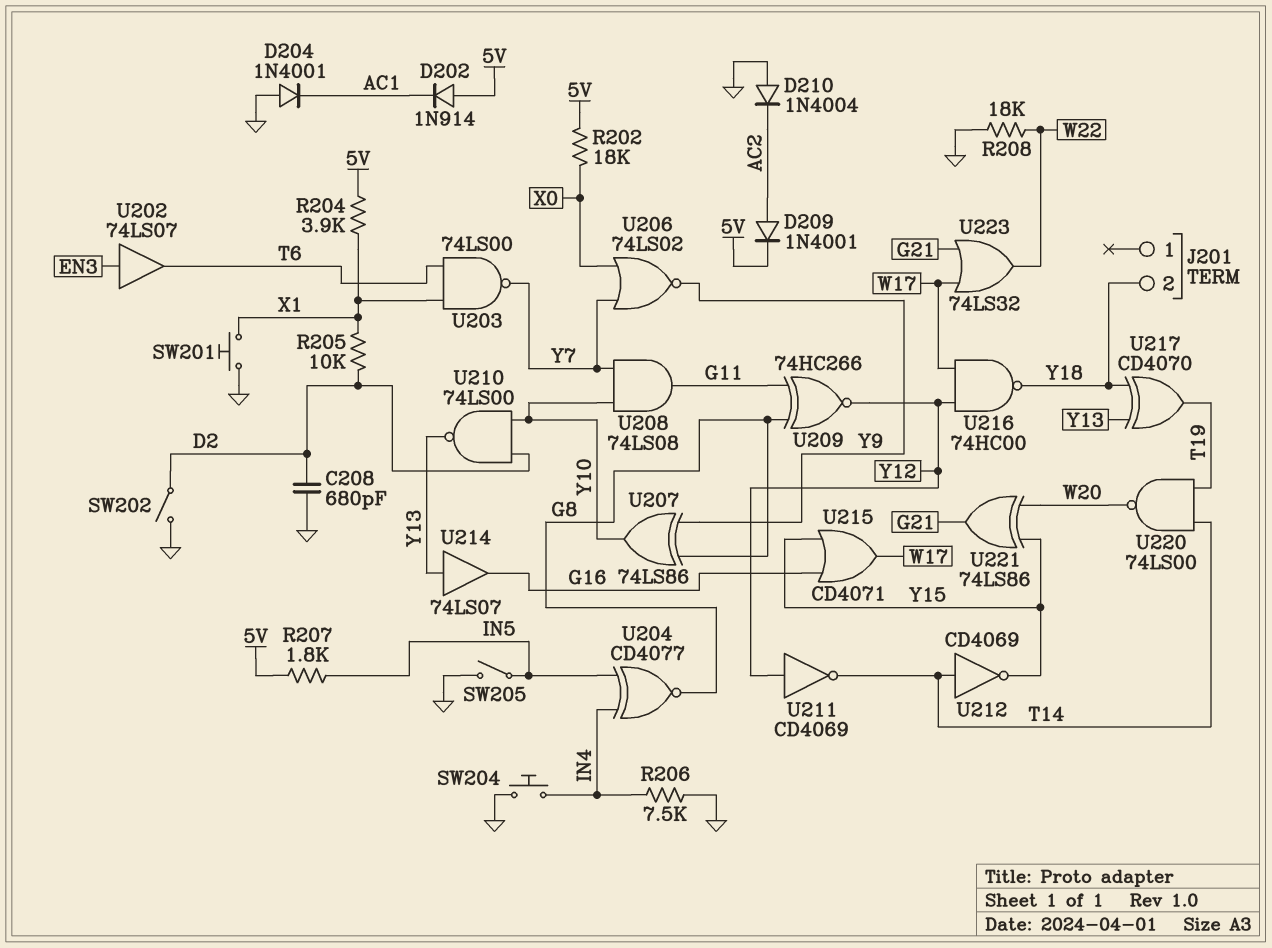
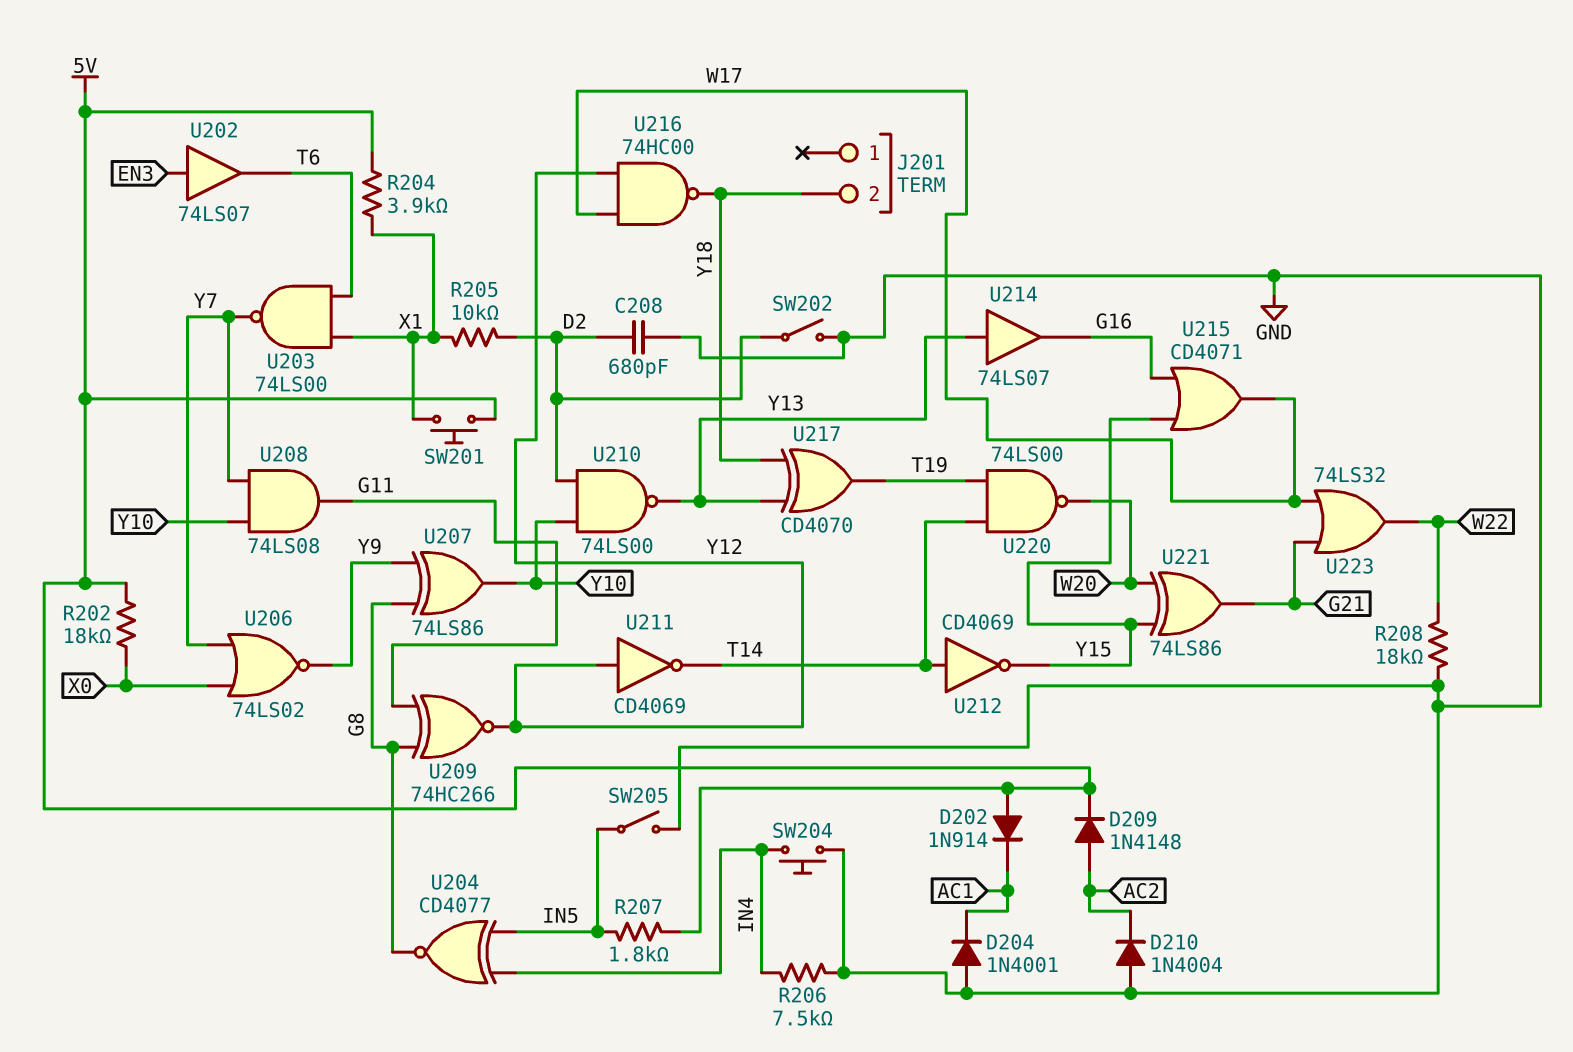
D209: diode 1N4001 (A AC2, K 5V) -> diode 1N4148 (A AC2, K 5V)
SW201: button (GND, X1) -> button (5V, X1)

